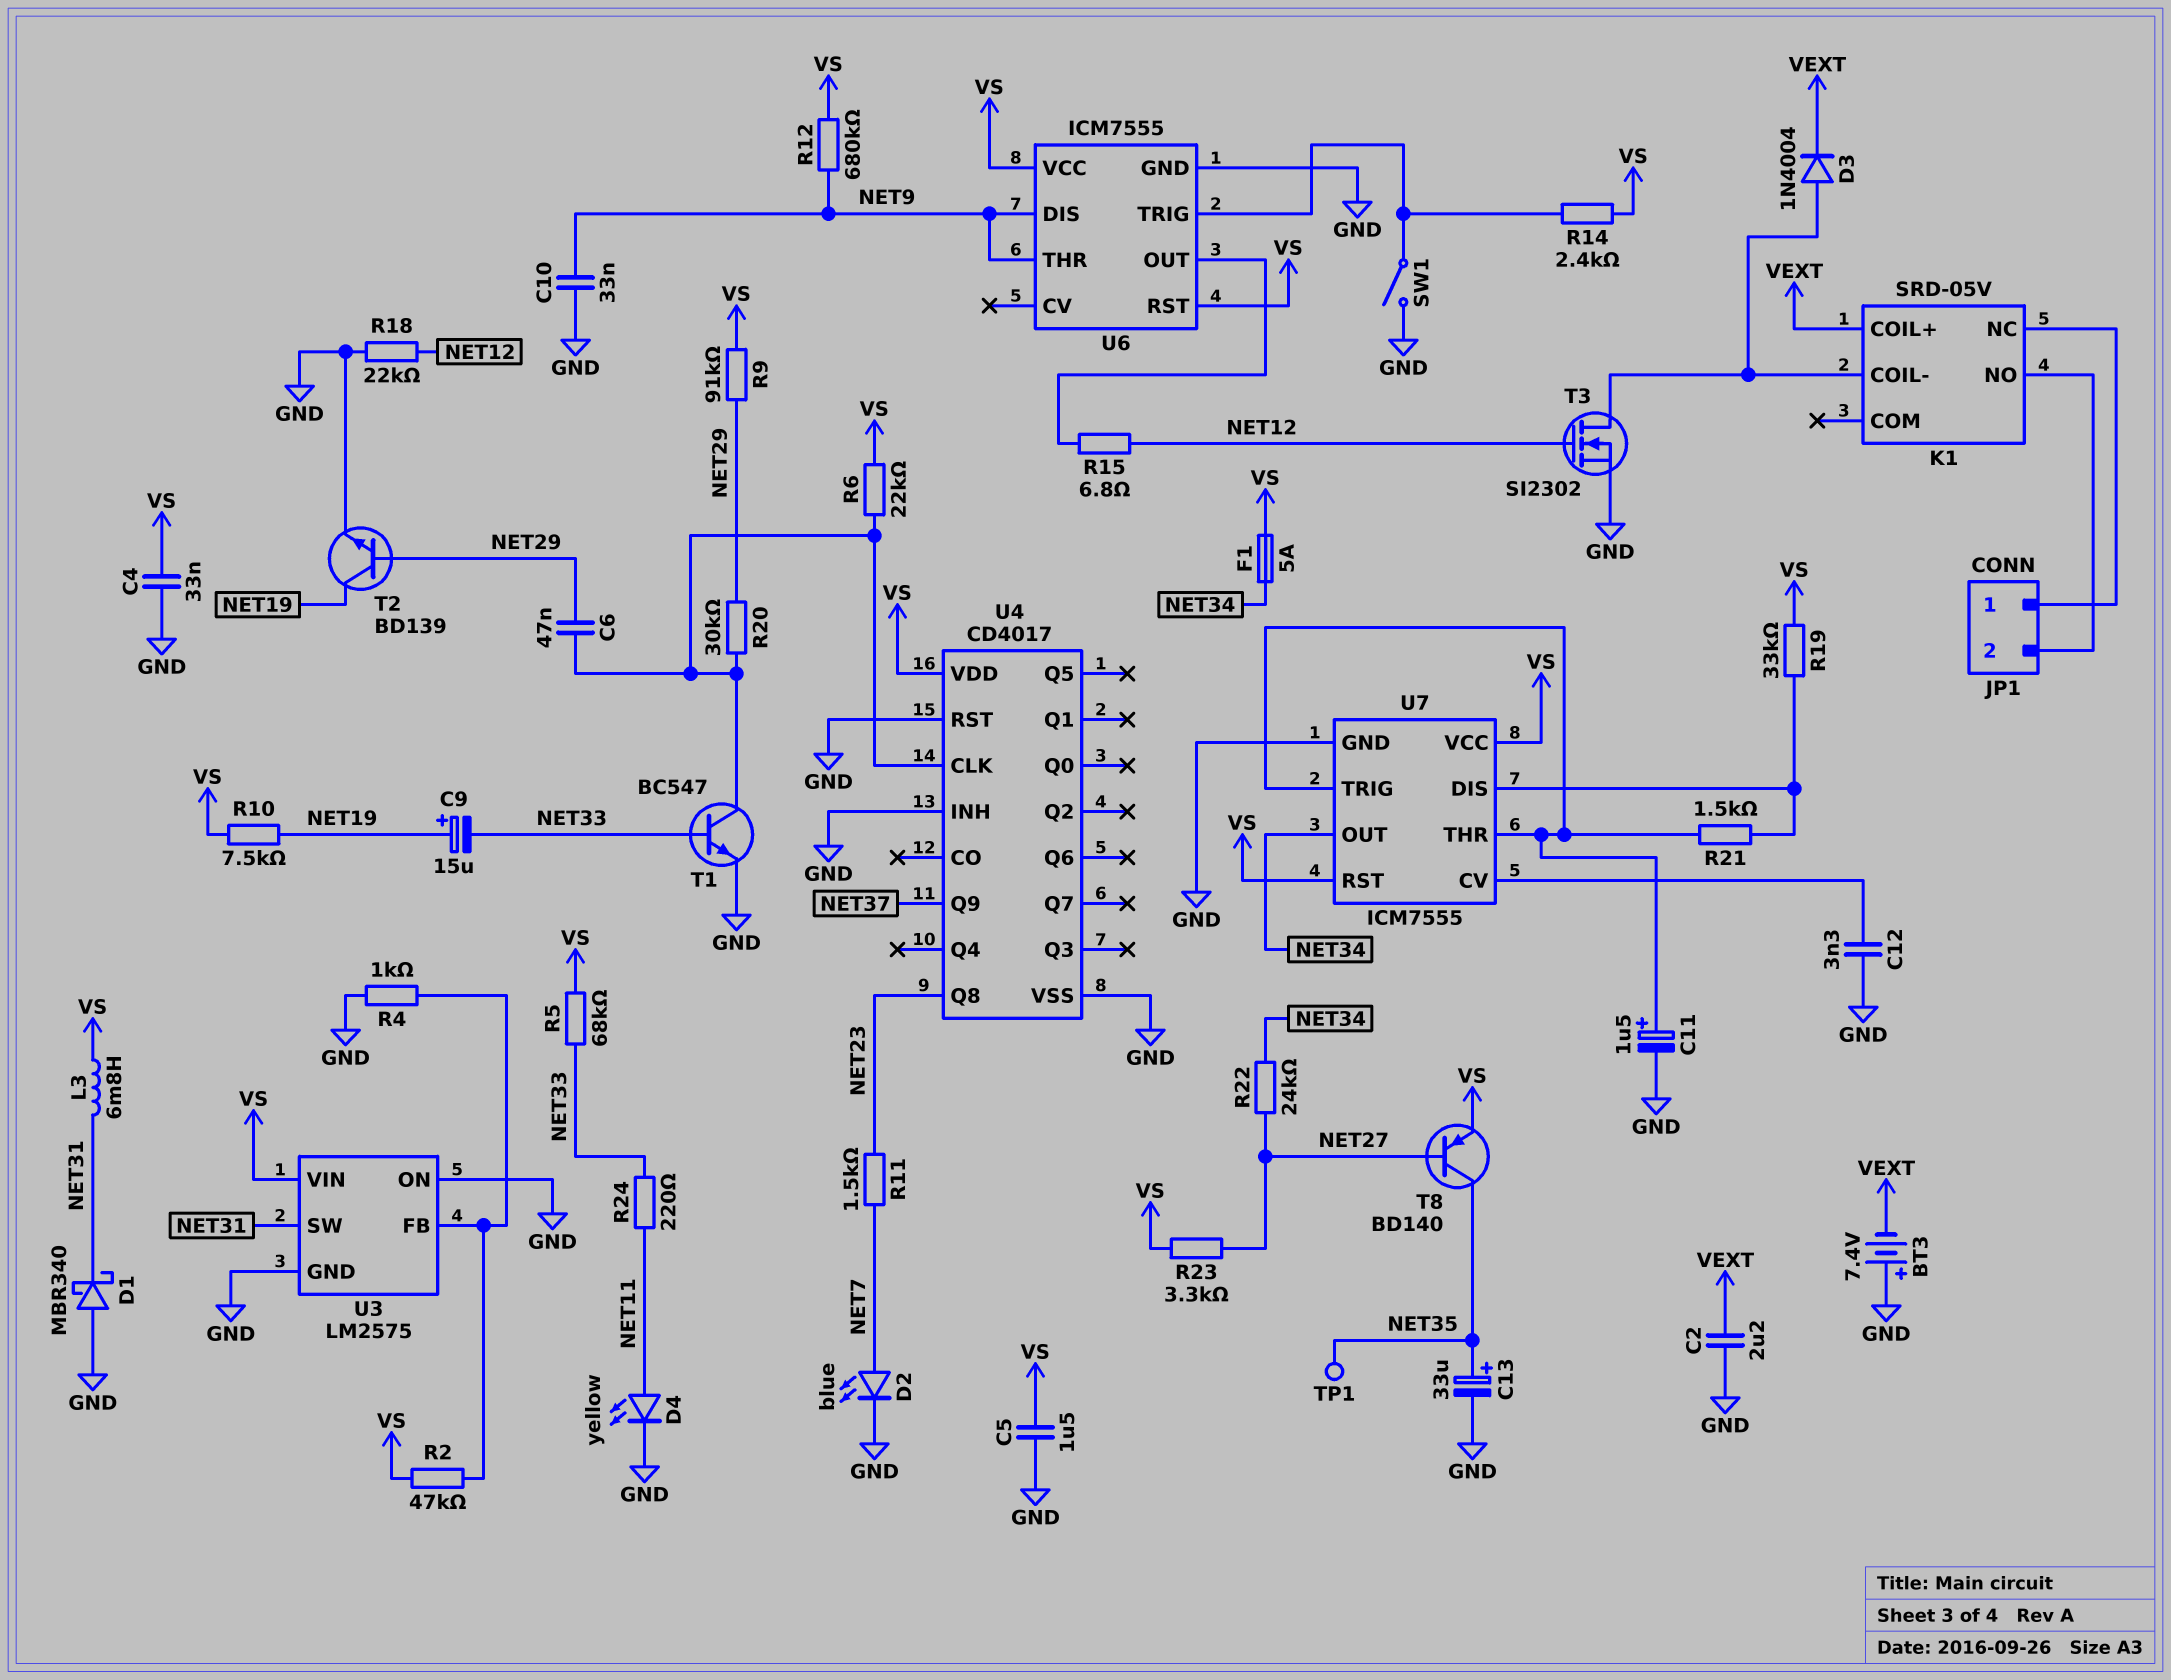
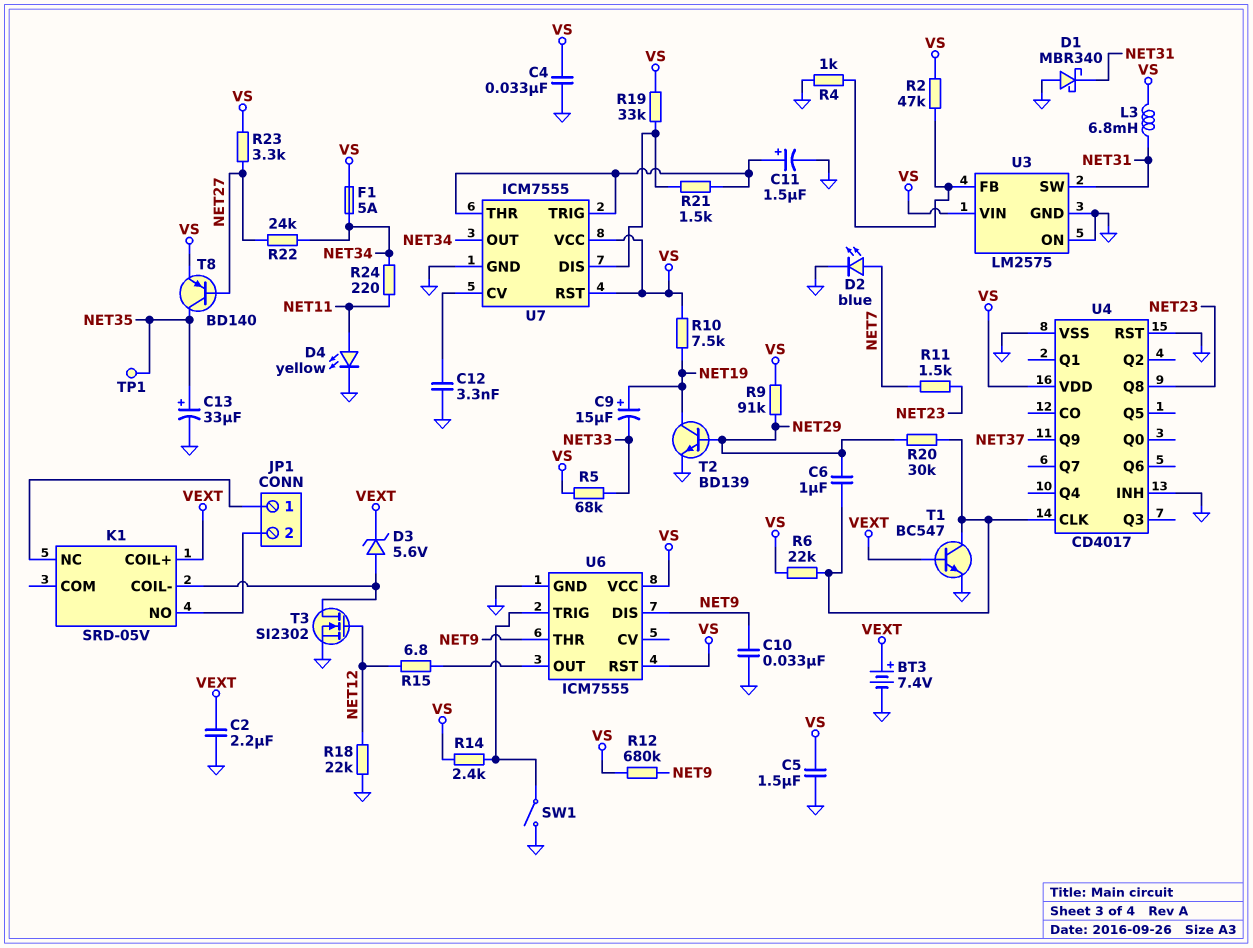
BT3: 7.4V (plus GND, minus VEXT) -> 7.4V (plus VEXT, minus GND)
C6: 47nF (NET29, U4/CLK) -> 1uF (NET29, U4/CLK)
D3: diode 1N4004 (A K1/COIL-, K VEXT) -> zener 5.6V (A K1/COIL-, K VEXT)
R24: 220 (NET11, NET33) -> 220 (NET11, NET34)
T1: NPN BC547 (B NET33, C U4/CLK, E GND) -> NPN BC547 (B VEXT, C U4/CLK, E GND)

